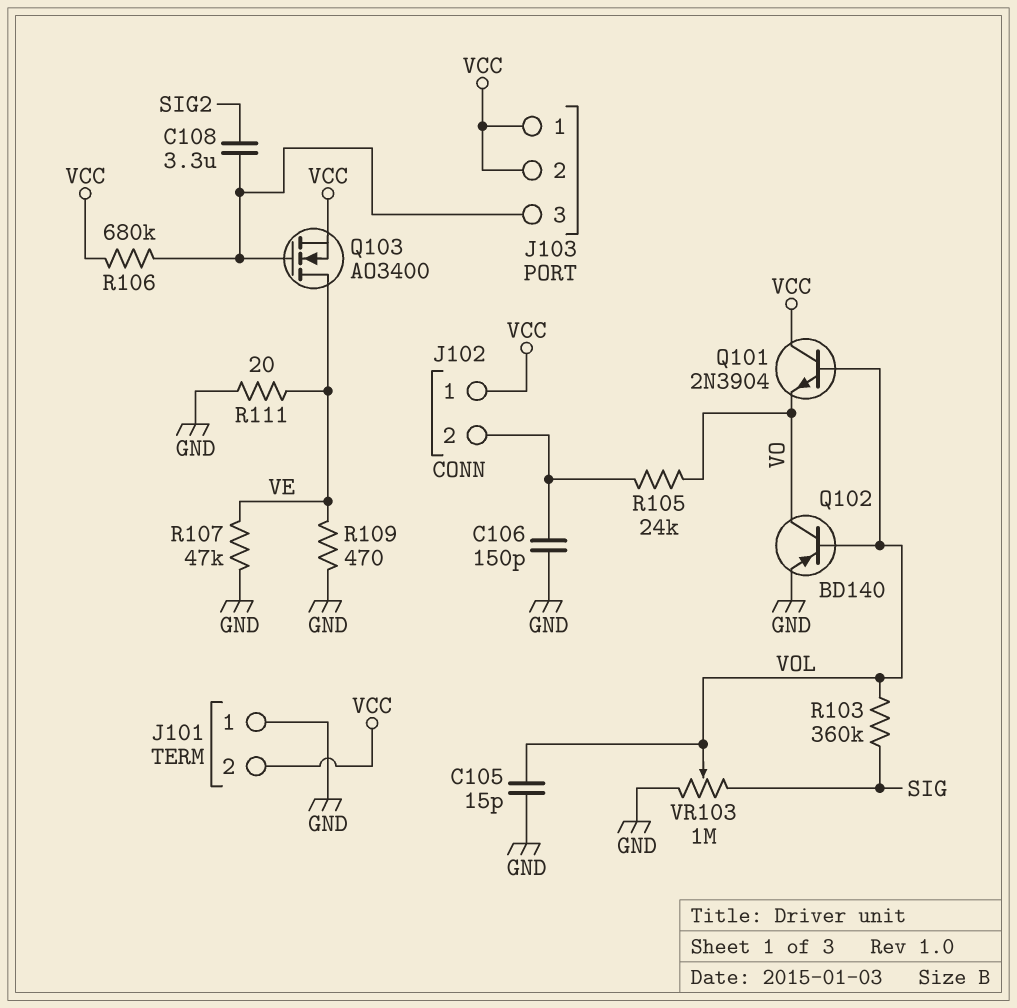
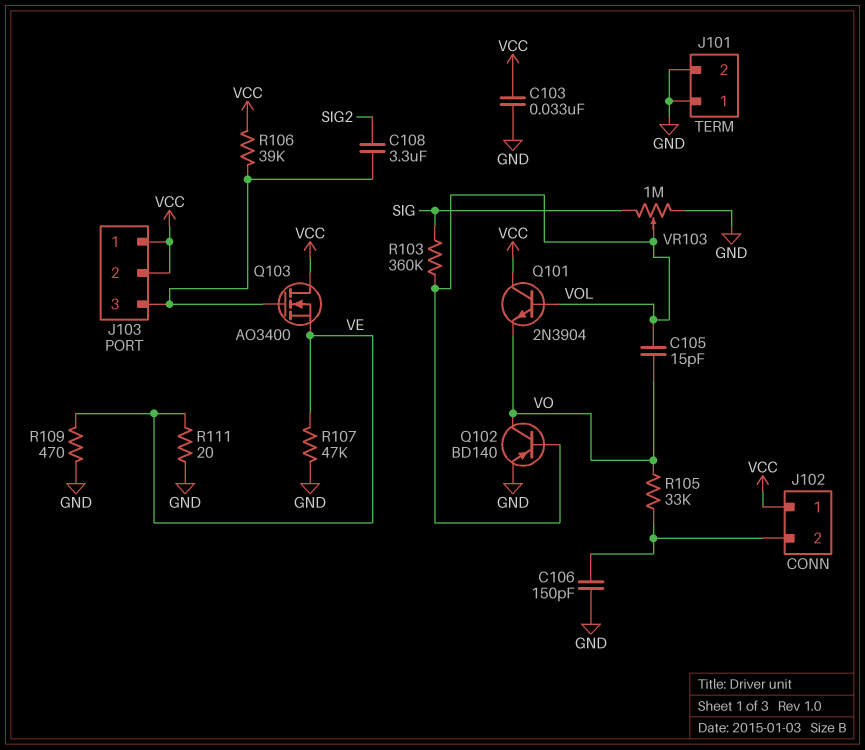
C103: none -> 33nF (GND, VCC)
C105: 15pF (GND, VOL) -> 15pF (VO, VOL)
J101 pin 2: VCC -> GND
Q103: NMOS AO3400 (G J103/3, D VE, S VCC) -> NMOS AO3400 (G J103/3, D VCC, S VE)
R105: 24k (J102/2, VO) -> 33k (J102/2, VO)
R106: 680k (J103/3, VCC) -> 39k (J103/3, VCC)

